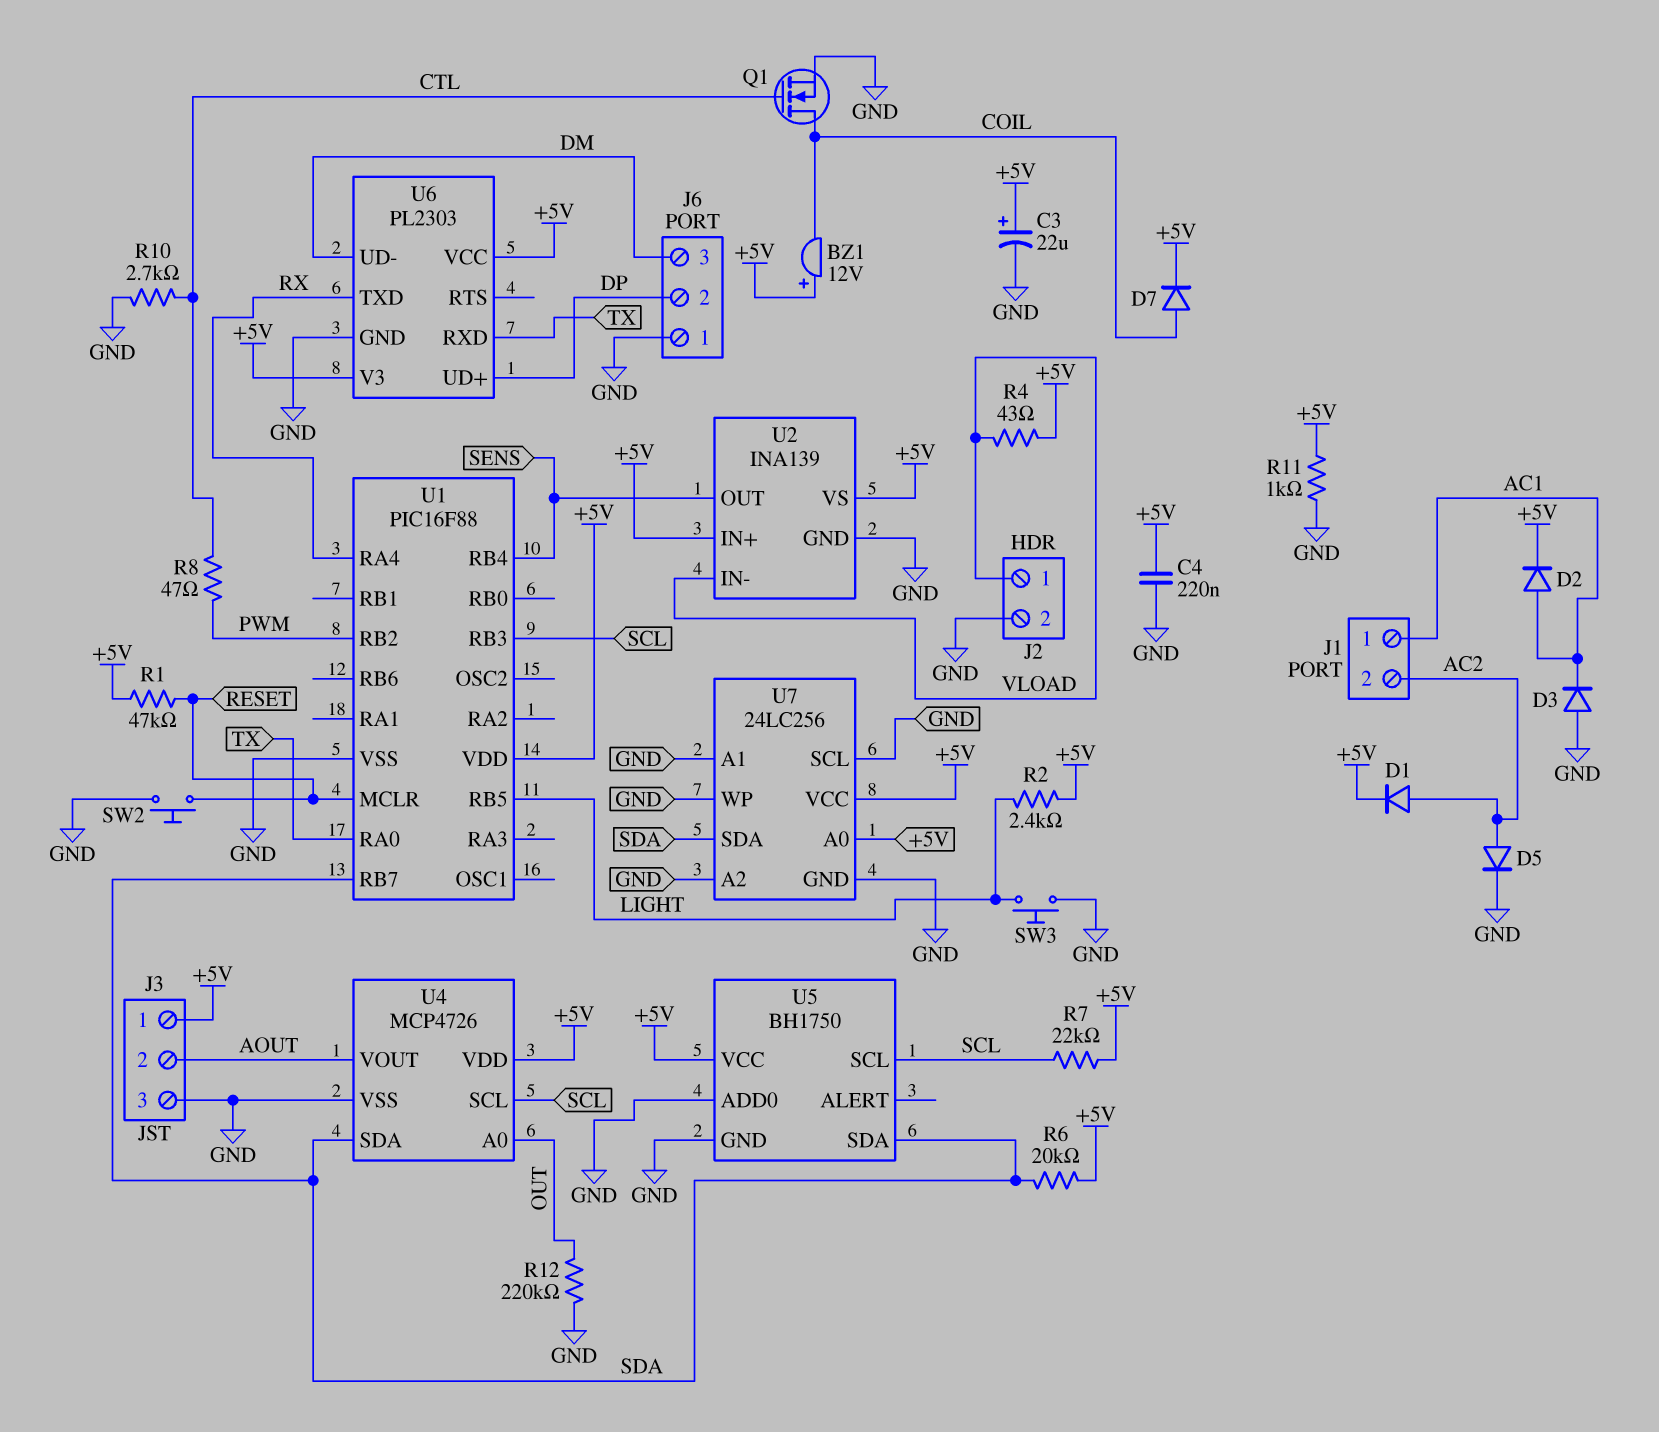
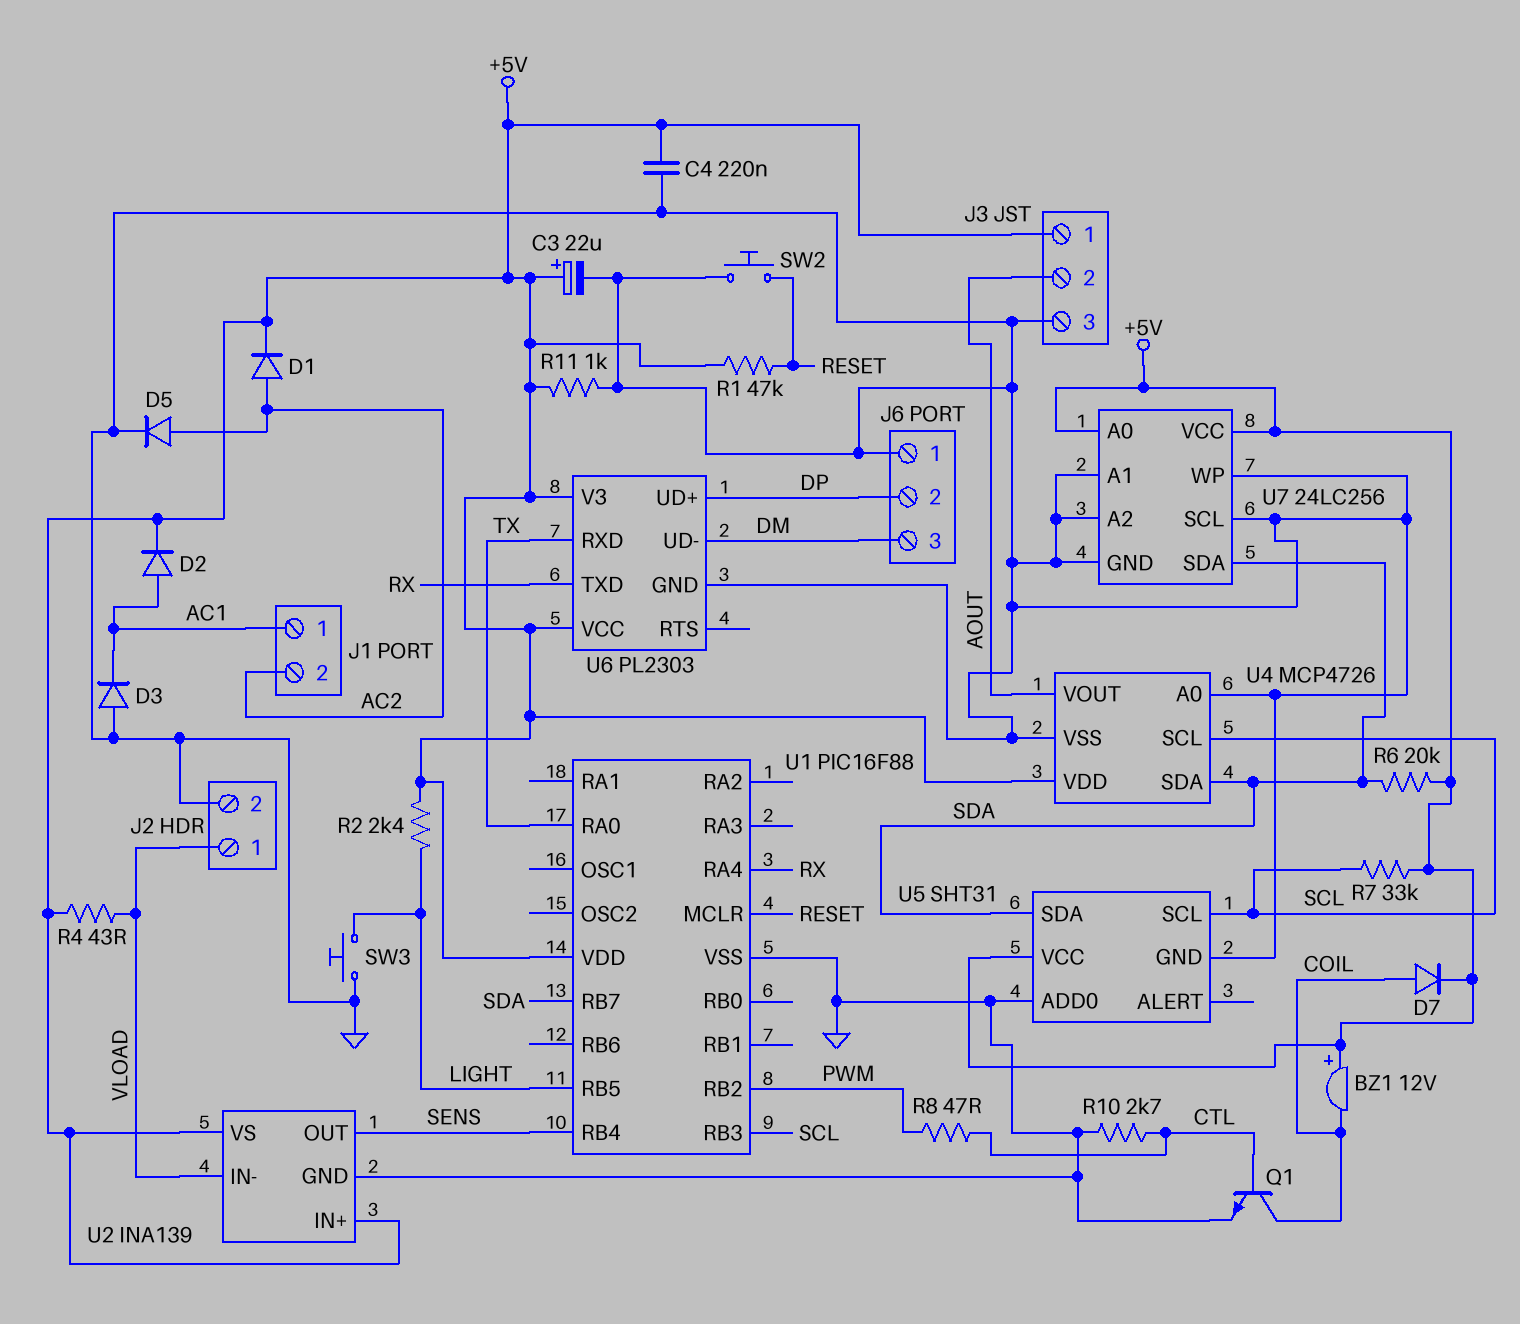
Q1: NMOS (G CTL, D COIL, S GND) -> NPN (B CTL, C COIL, E GND)
R7: 22k (+5V, SCL) -> 33k (+5V, SCL)
R12: 220k (GND, OUT) -> none
U4 pin A0: OUT -> GND
U5: BH1750 -> SHT31

